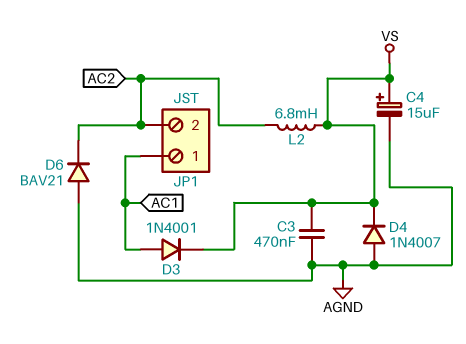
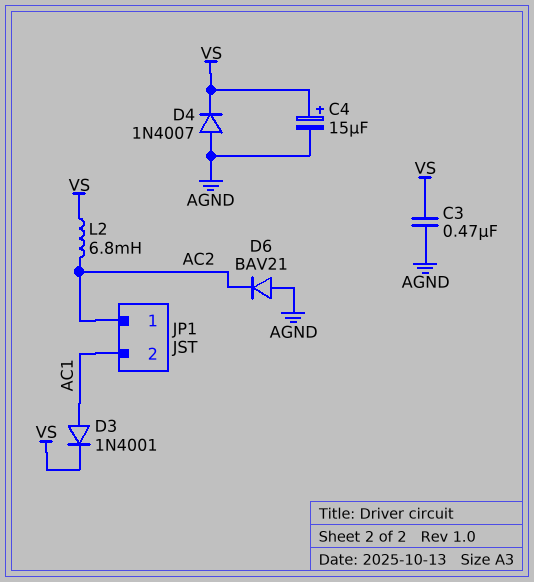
JP1 pin 1: AC1 -> AC2
JP1 pin 2: AC2 -> AC1

